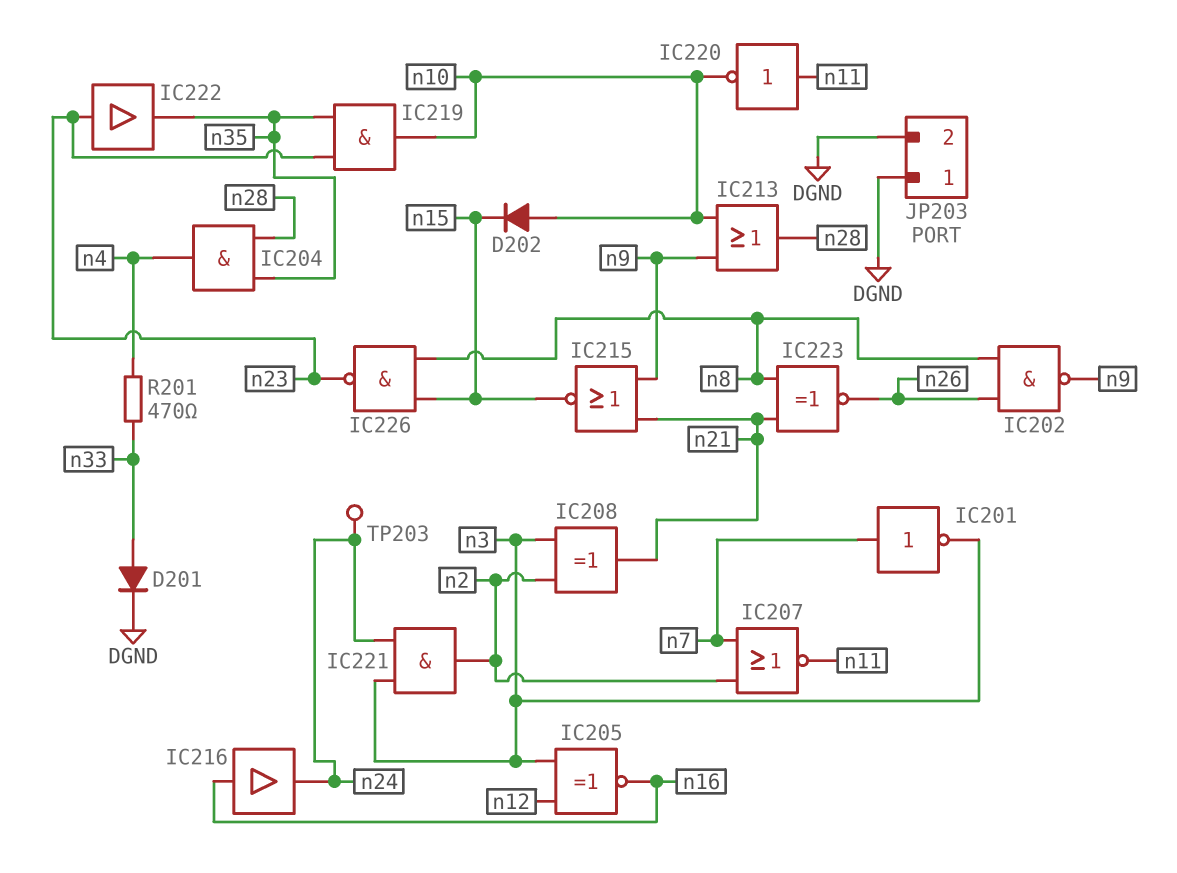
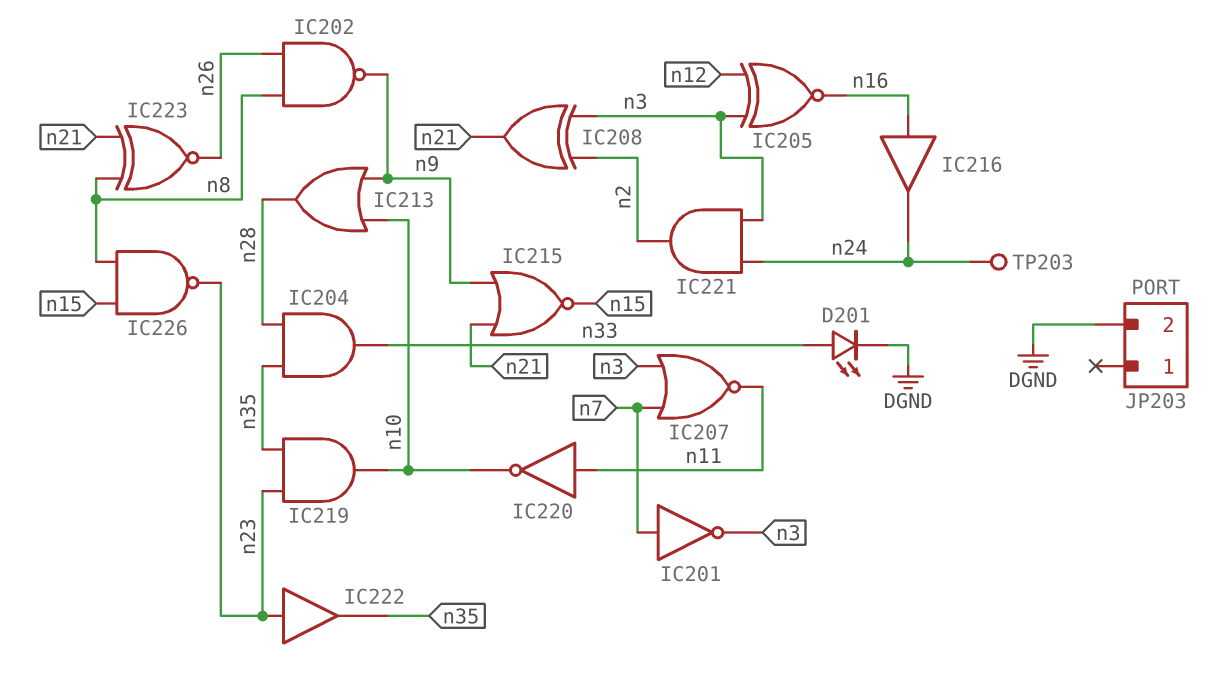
D201: diode (A n33, K DGND) -> LED (A n33, K DGND)
D202: diode (A n10, K n15) -> none
IC204: AND (in n28, in n35, out n4) -> AND (in n28, in n35, out n33)
IC207: NOR (in n2, in n7, out n11) -> NOR (in n3, in n7, out n11)
JP203 pin 1: DGND -> none
R201: 470 (n4, n33) -> none

